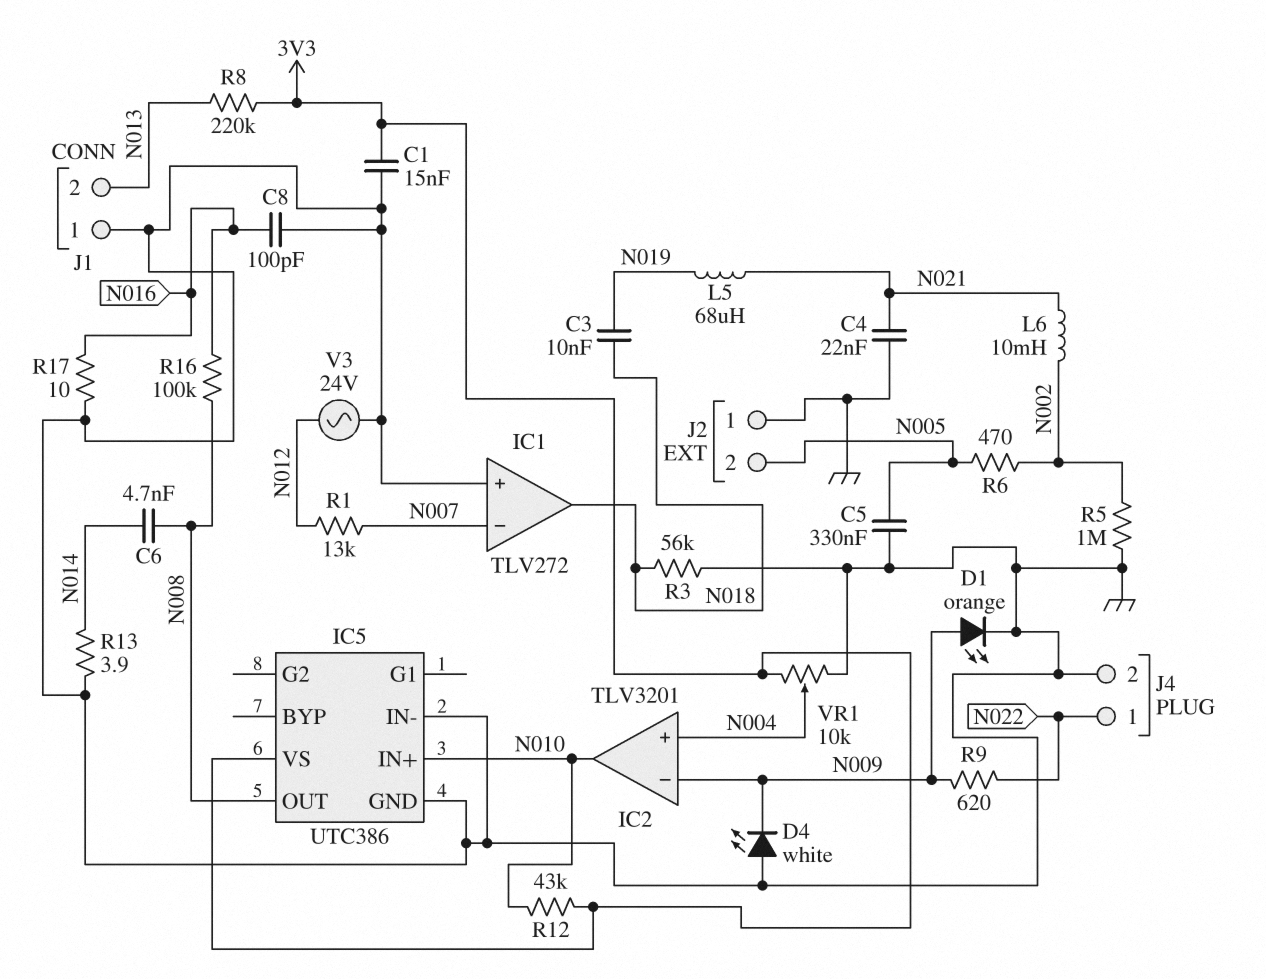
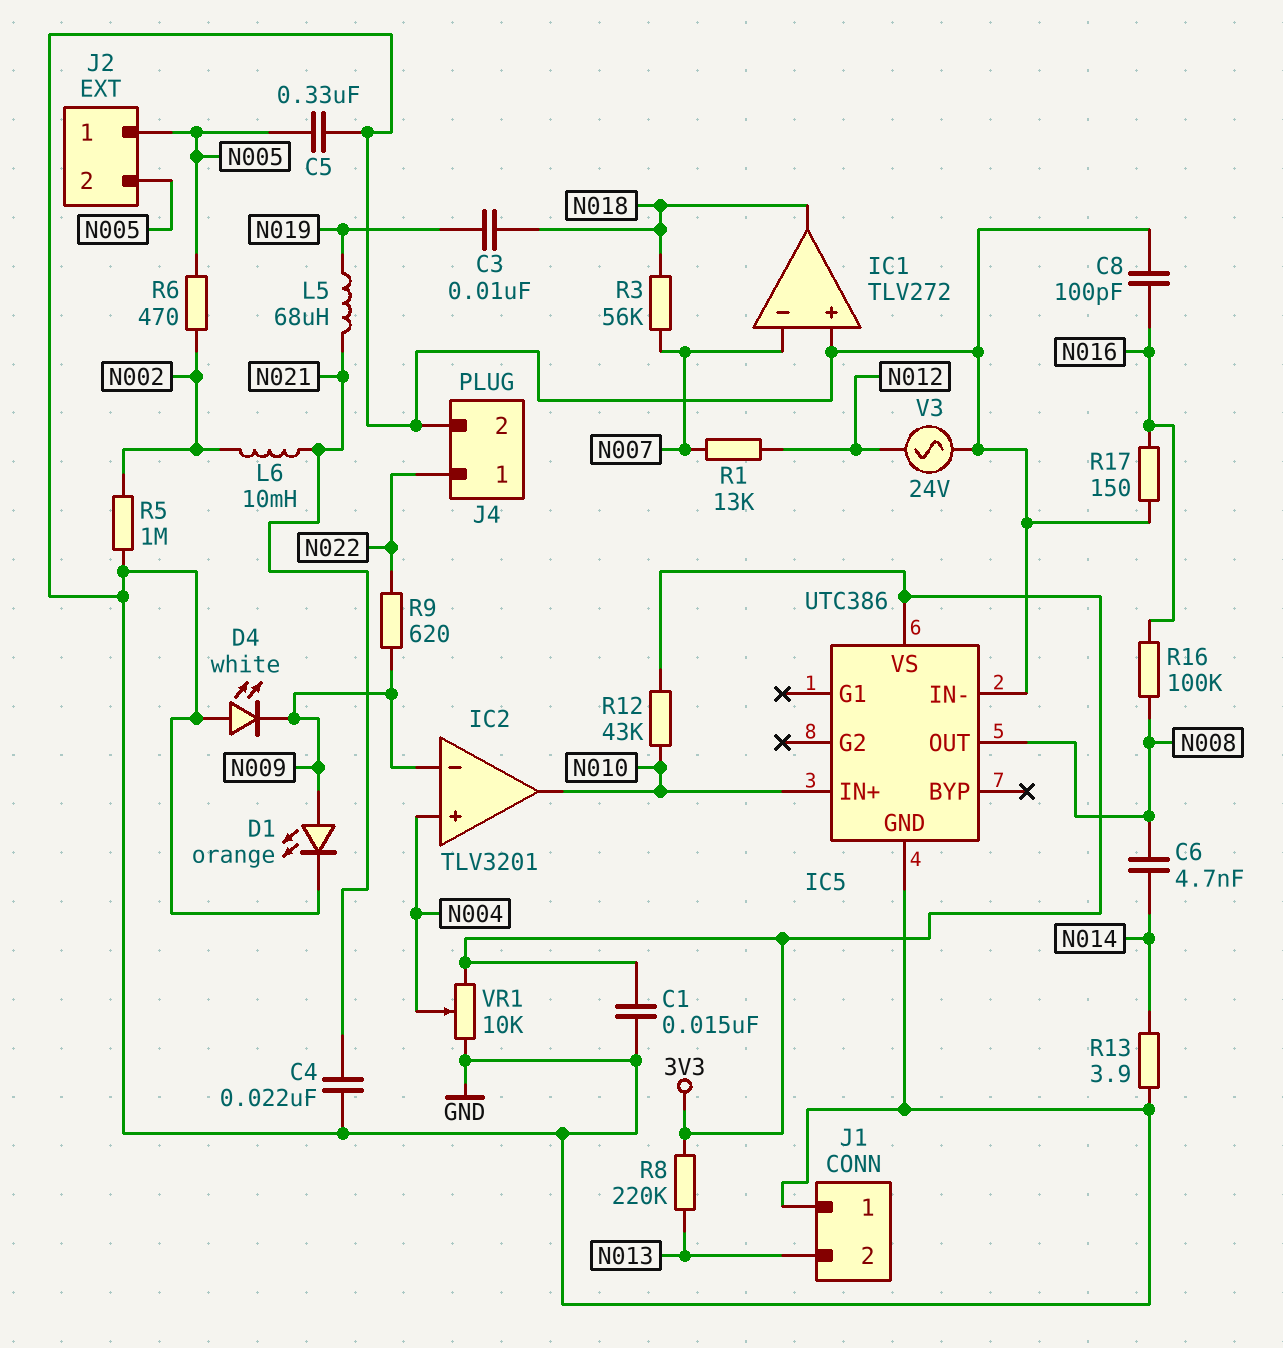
J2 pin 1: GND -> N005
R3: 56k (GND, N018) -> 56k (N007, N018)
R17: 10 (GND, N016) -> 150 (GND, N016)

